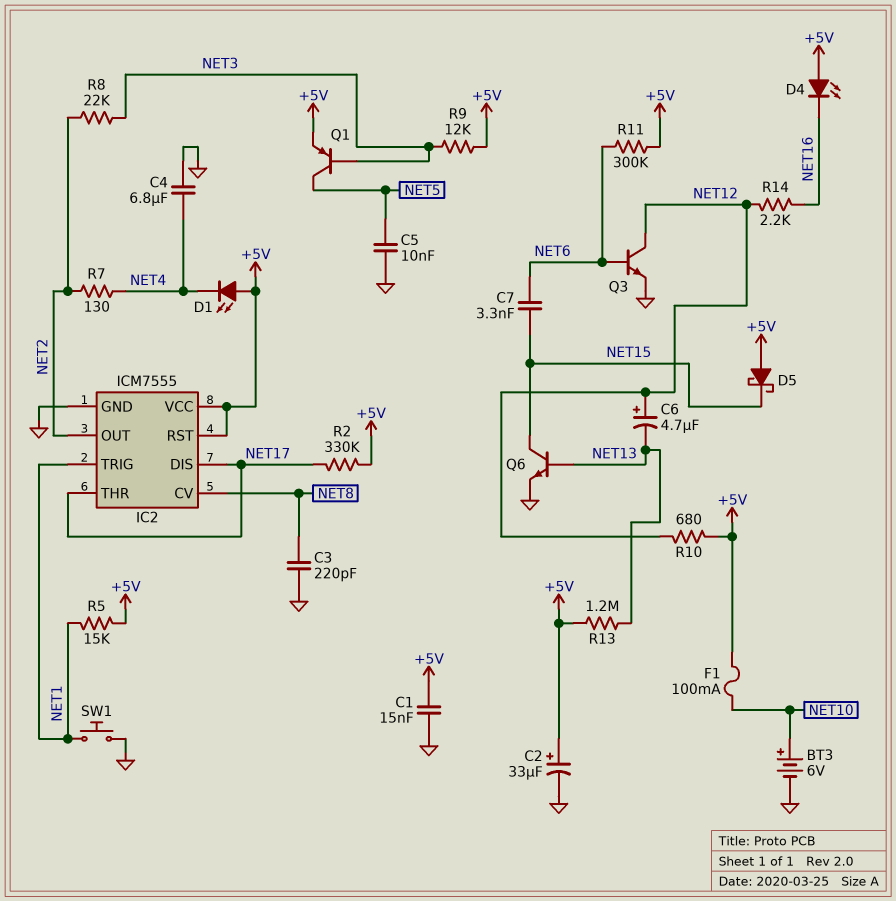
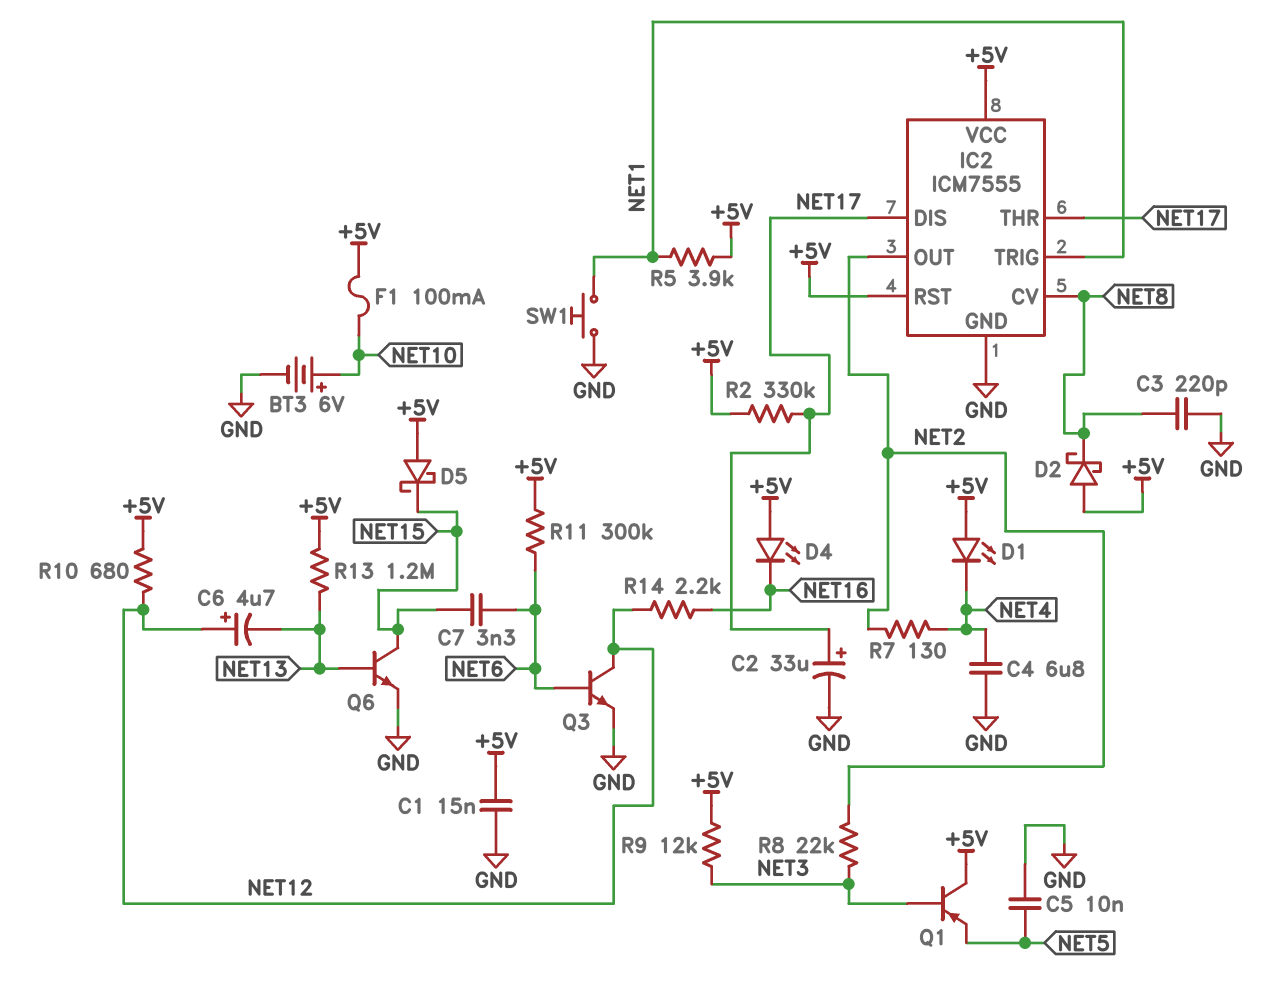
C2: 33uF (plus +5V, minus GND) -> 33uF (plus NET17, minus GND)
D2: none -> schottky (A +5V, K NET8)
Q1: PNP (B NET3, C NET5, E +5V) -> PNP (B NET3, C +5V, E NET5)
R5: 15k (+5V, NET1) -> 3.9k (+5V, NET1)

